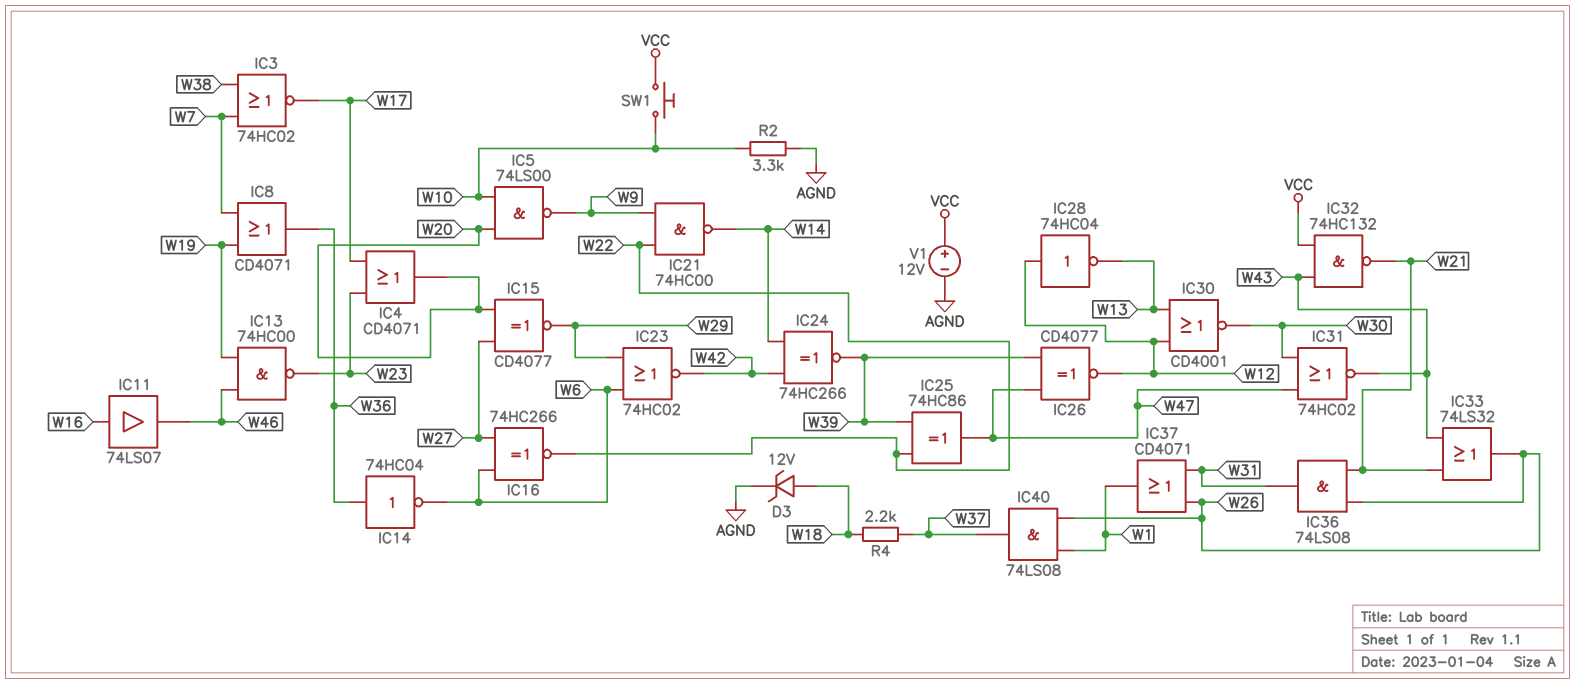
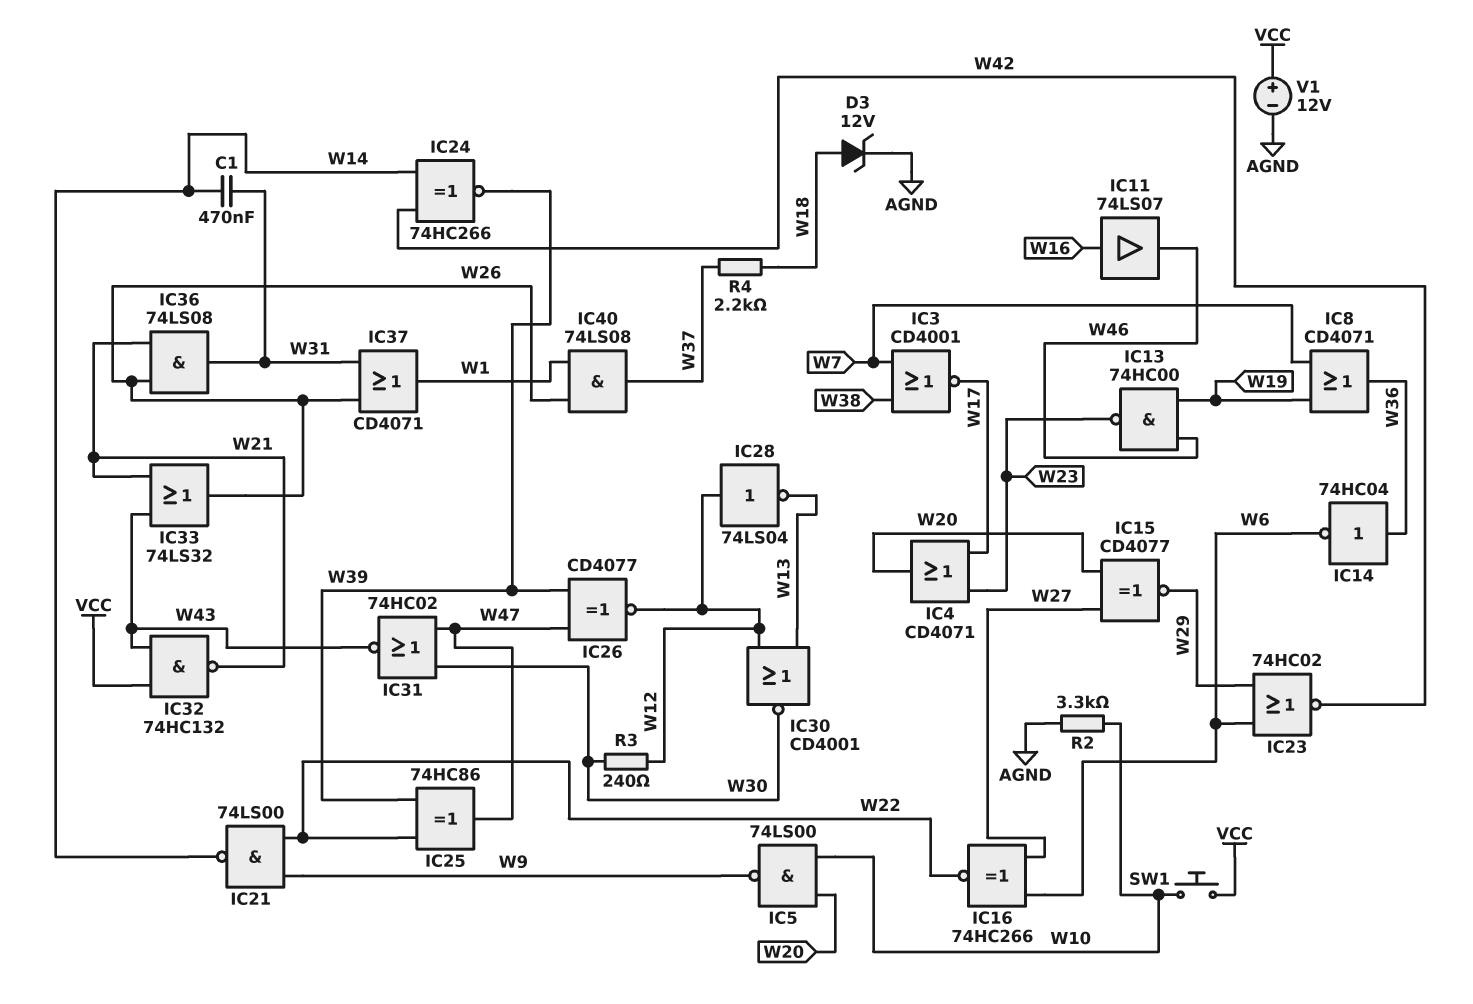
C1: none -> 470nF (W14, W31)
IC3: NOR 74HC02 (in W7, in W38, out W17) -> NOR CD4001 (in W7, in W38, out W17)
IC21: NAND 74HC00 (in W9, in W22, out W14) -> NAND 74LS00 (in W9, in W22, out W14)
IC28: NOT 74HC04 (in W12, out W13) -> NOT 74LS04 (in W12, out W13)
R3: none -> 240 (W12, W30)

